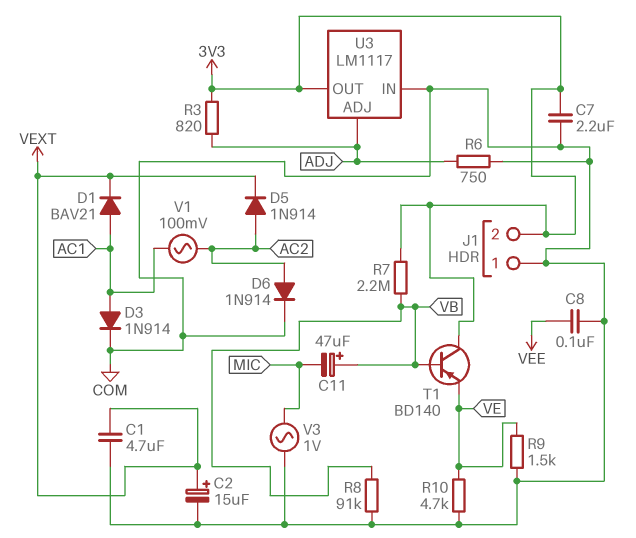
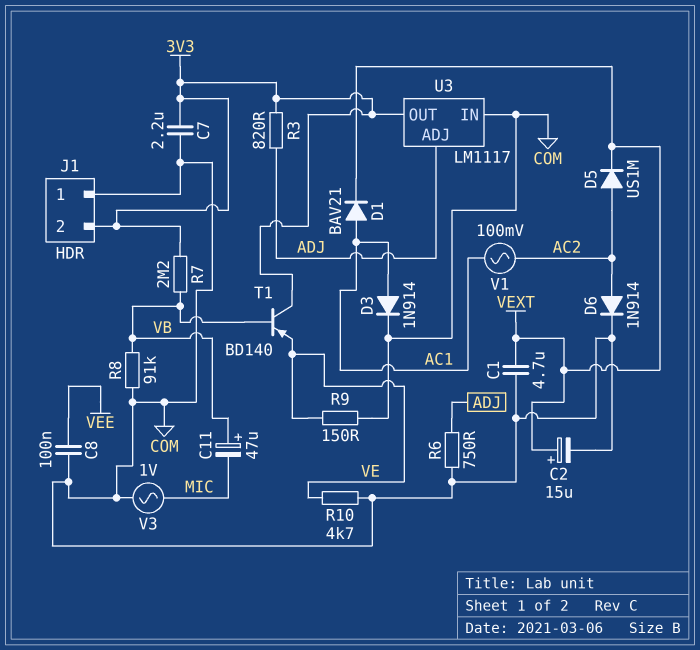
D5: diode 1N914 (A AC2, K VEXT) -> diode US1M (A AC2, K VEXT)
R9: 1.5k (COM, VE) -> 150 (COM, VE)

